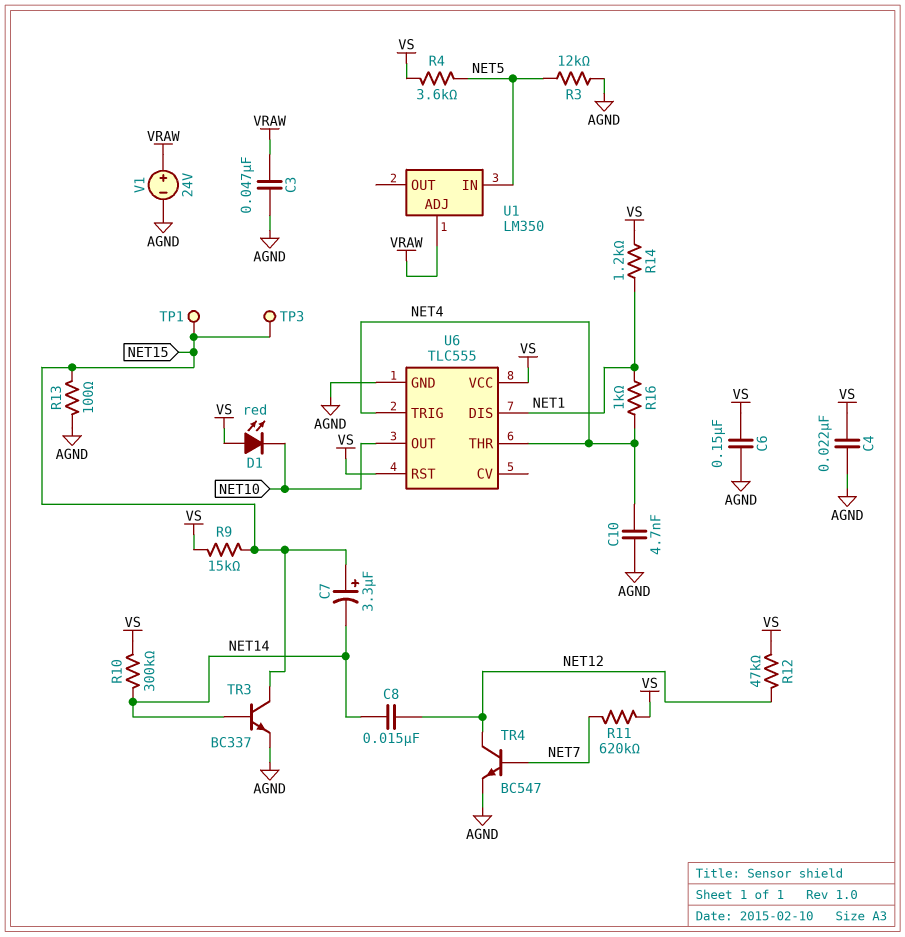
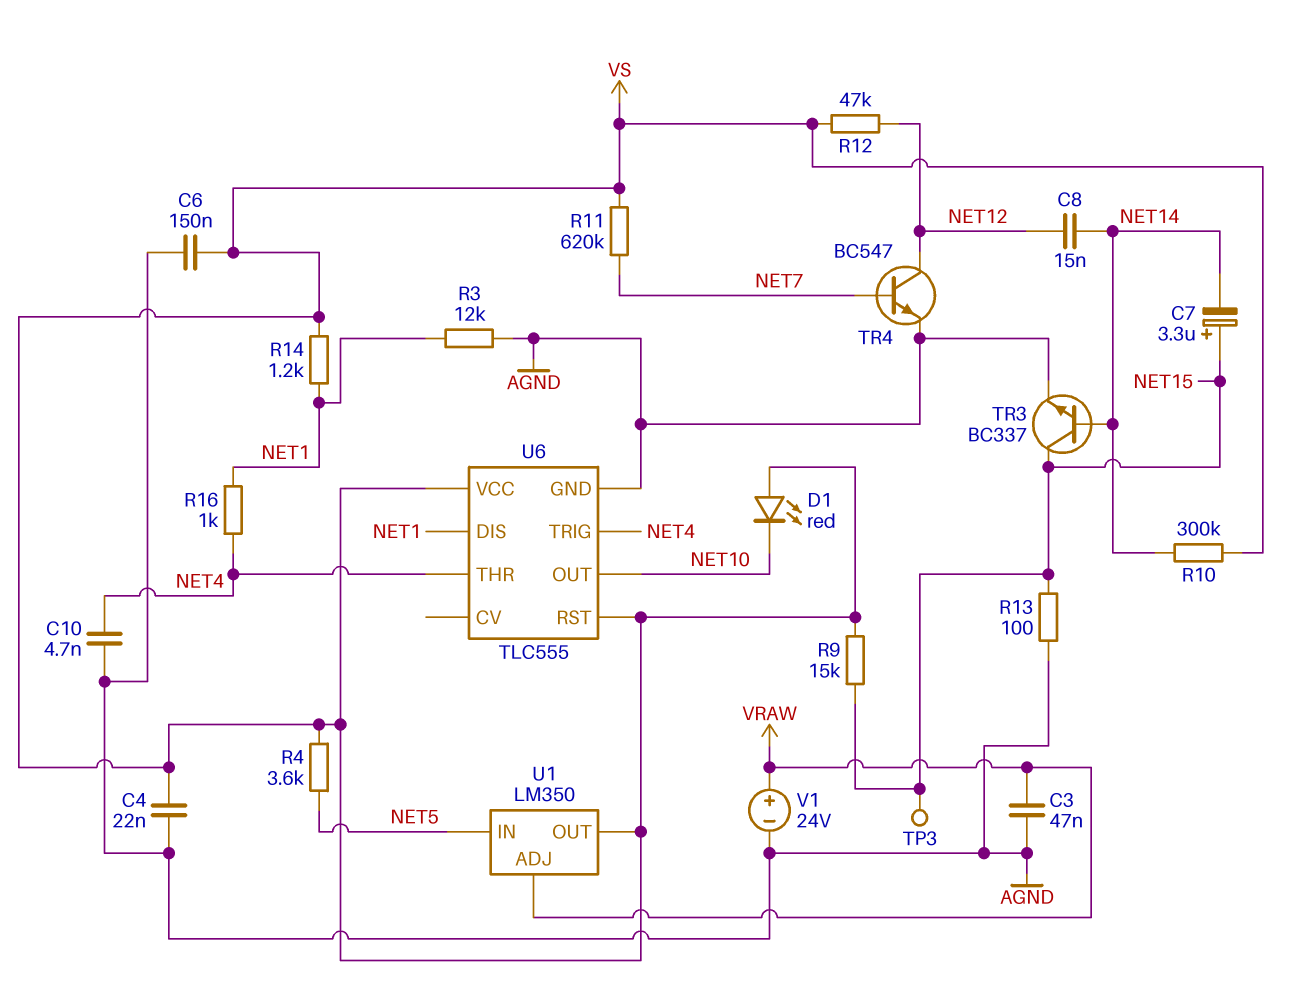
R3: 12k (AGND, NET5) -> 12k (AGND, NET1)
TP1: test point (NET15) -> none
U1 pin OUT: none -> VS

